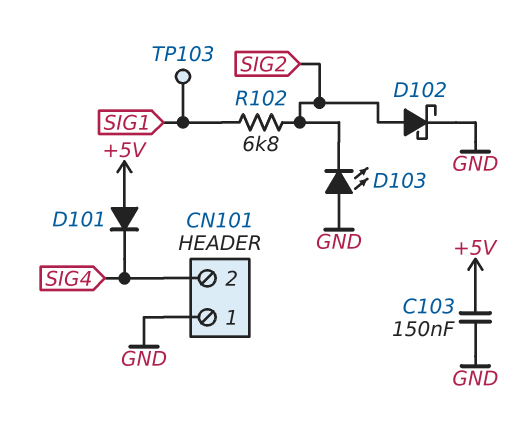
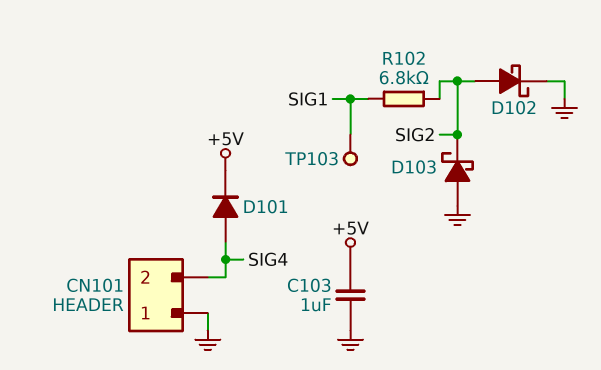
C103: 150nF (+5V, GND) -> 1uF (+5V, GND)
D101: diode (A +5V, K SIG4) -> diode (A SIG4, K +5V)
D103: LED (A GND, K SIG2) -> schottky (A GND, K SIG2)

